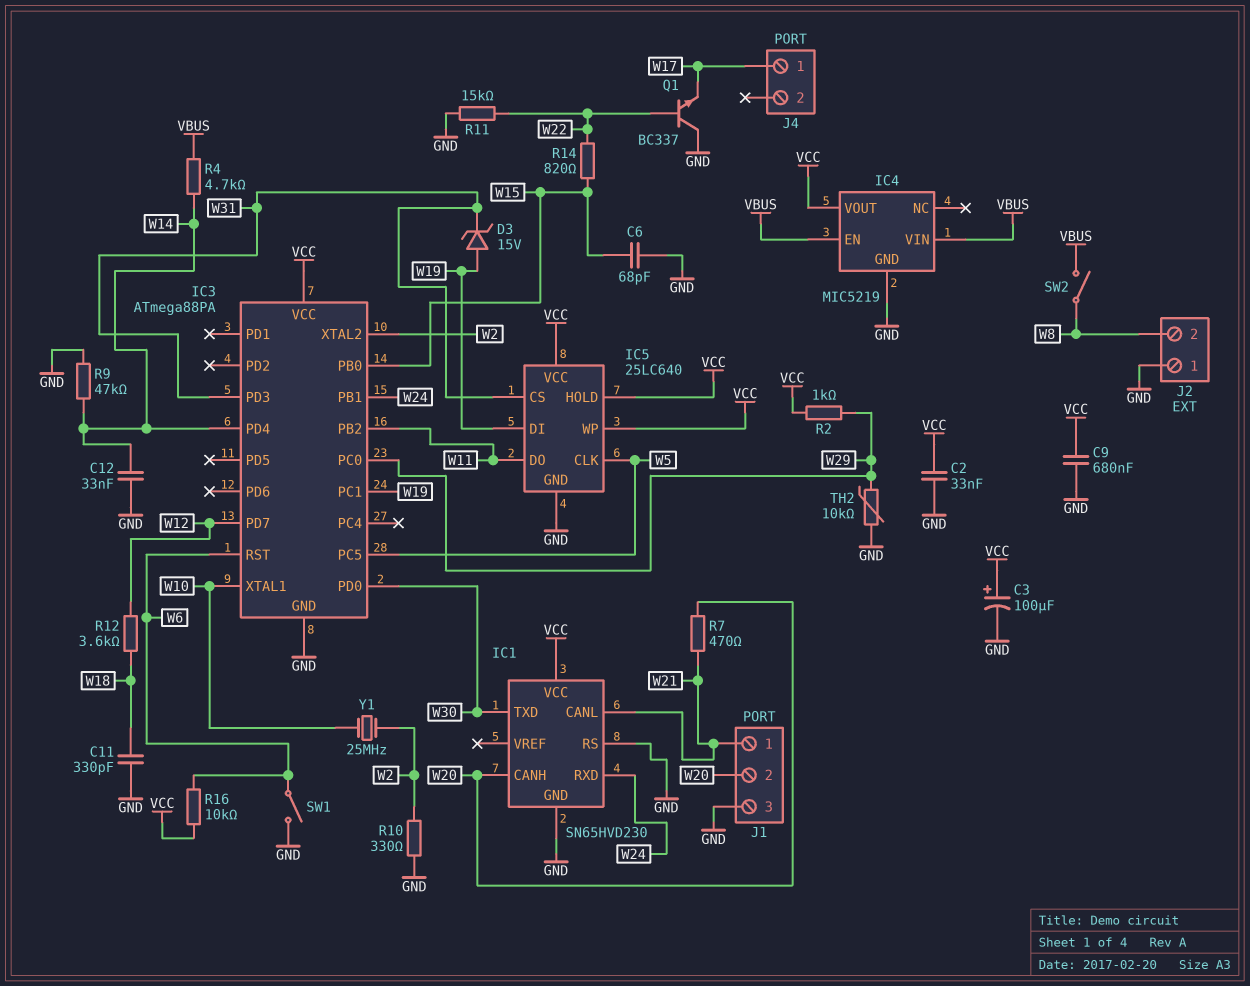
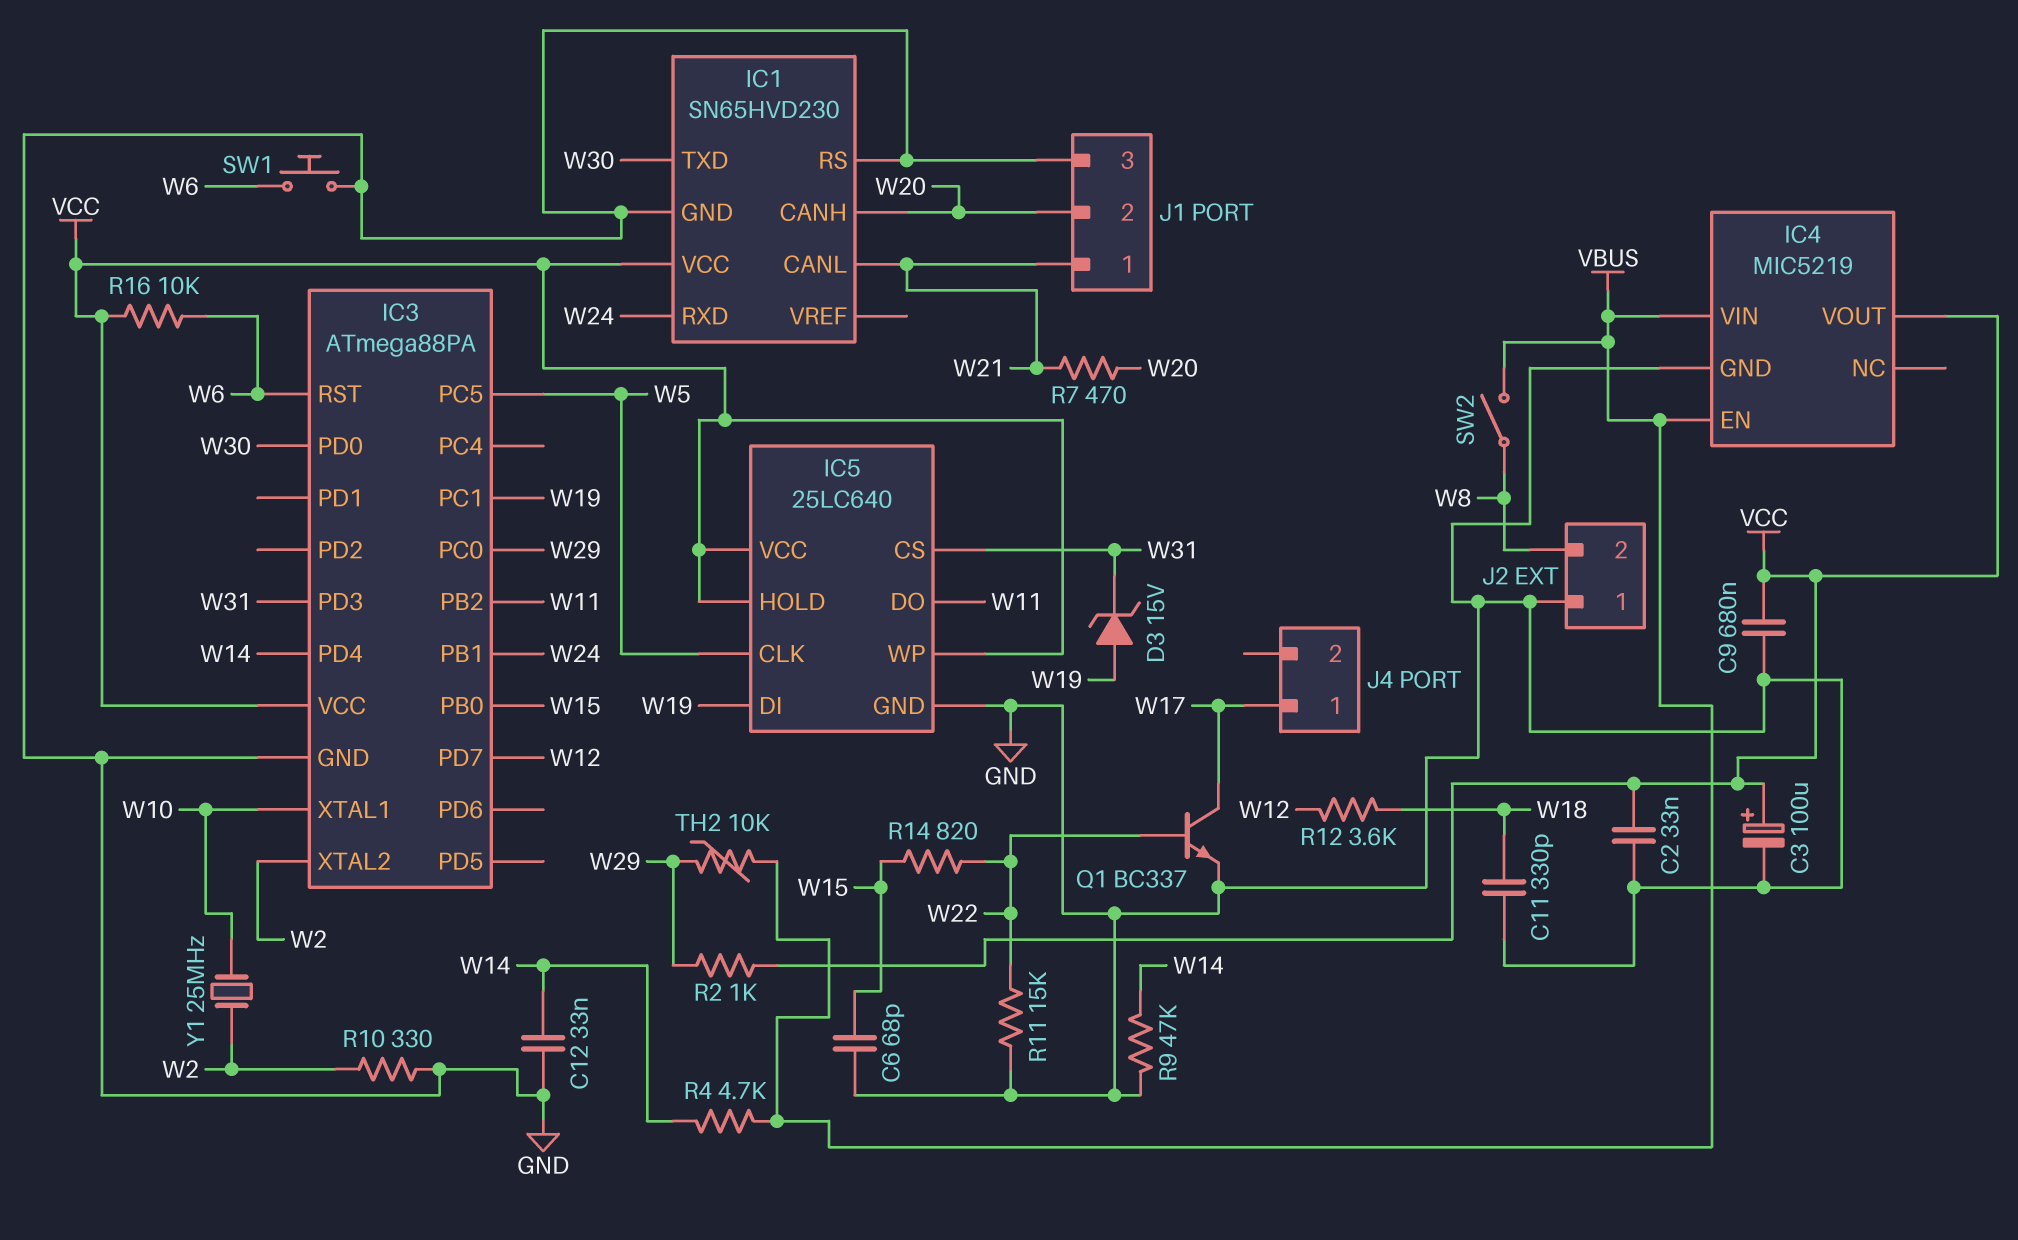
Q1: NPN BC337 (B W22, C GND, E W17) -> NPN BC337 (B W22, C W17, E GND)
SW1: switch (GND, W6) -> button (GND, W6)
TH2: 10k (GND, W29) -> 10k (VBUS, W29)

